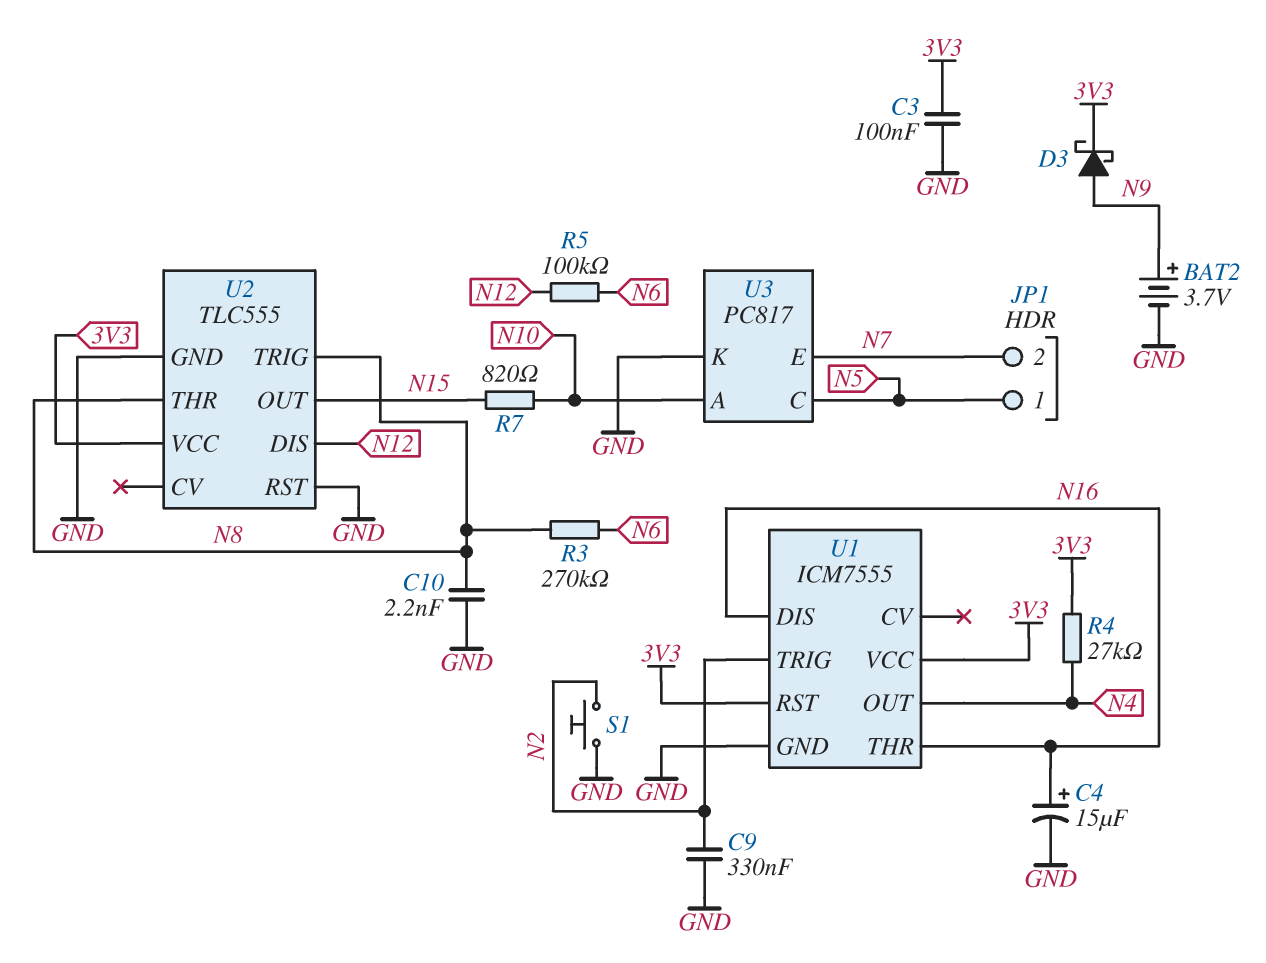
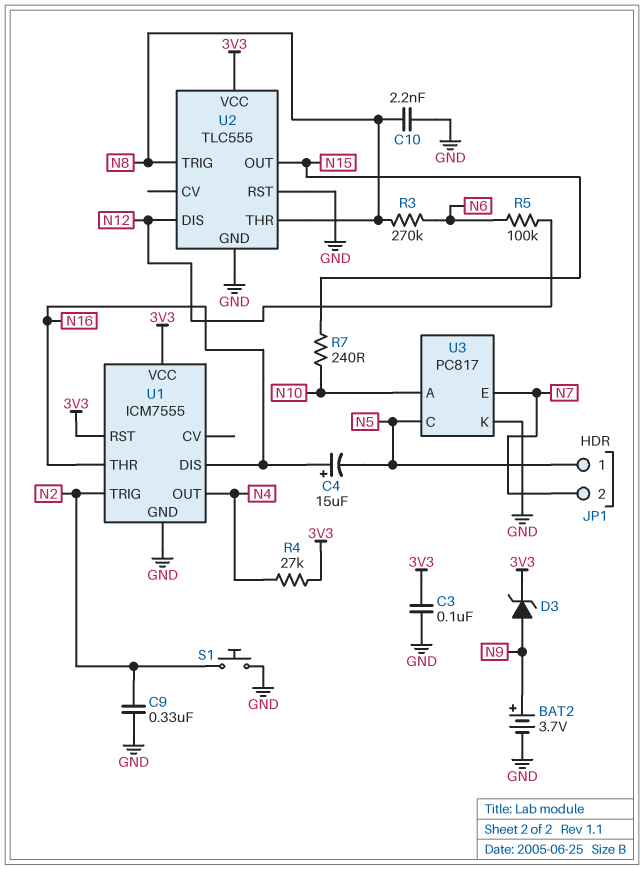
C4: 15uF (plus N16, minus GND) -> 15uF (plus N16, minus N5)
D3: schottky (A N9, K 3V3) -> zener (A N9, K 3V3)
R7: 820 (N10, N15) -> 240 (N10, N15)

